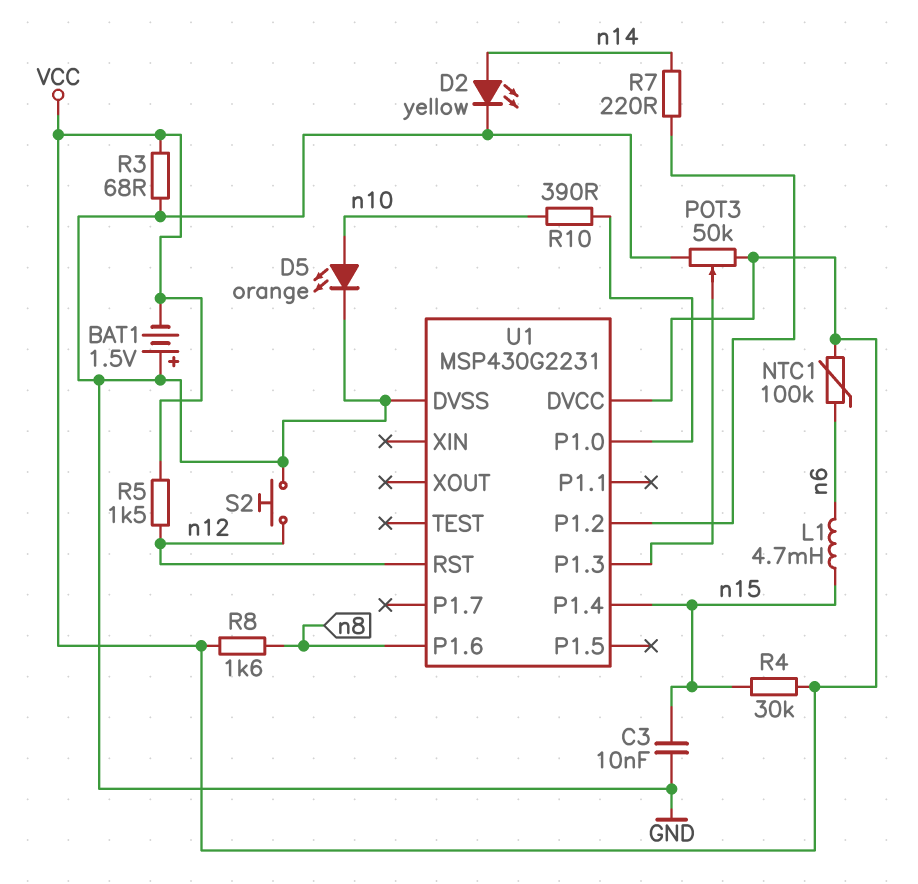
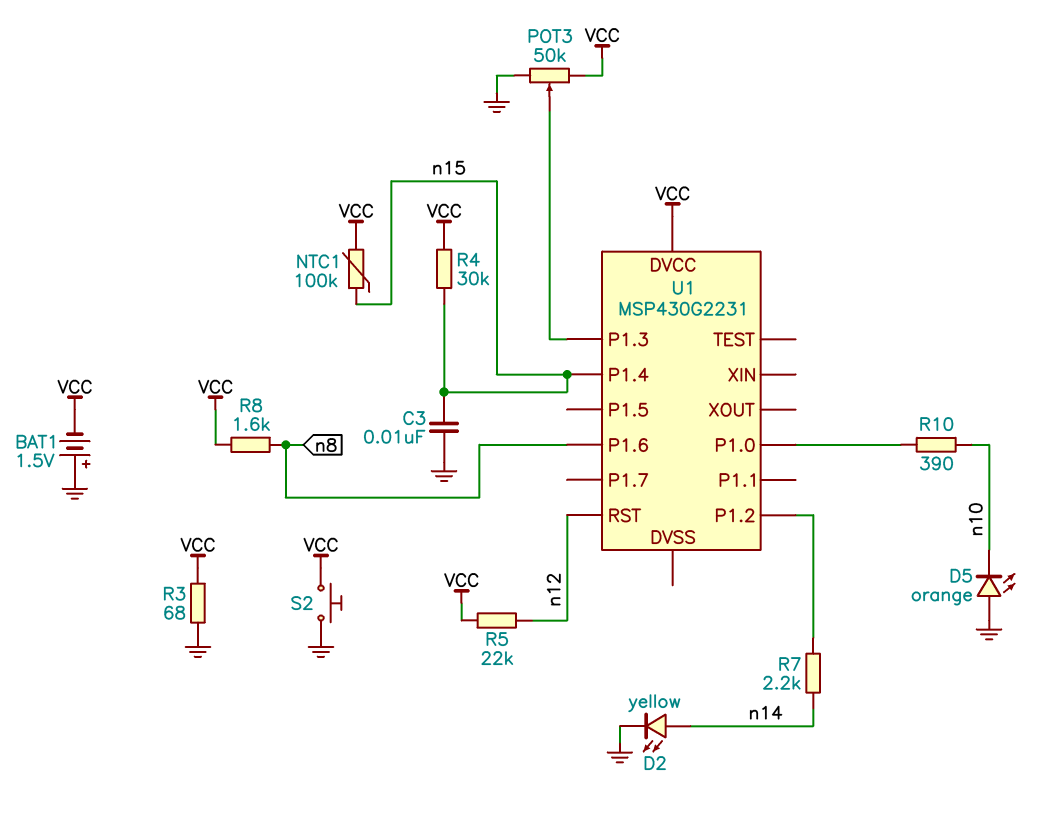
D5: LED orange (A n10, K GND) -> LED orange (A GND, K n10)
L1: 4.7mH (n6, n15) -> none
NTC1: 100k (VCC, n6) -> 100k (VCC, n15)
R5: 1.5k (VCC, n12) -> 22k (VCC, n12)
R7: 220 (U1/P1.2, n14) -> 2.2k (U1/P1.2, n14)
S2: button (GND, n12) -> button (GND, VCC)
U1 pin DVSS: GND -> none

